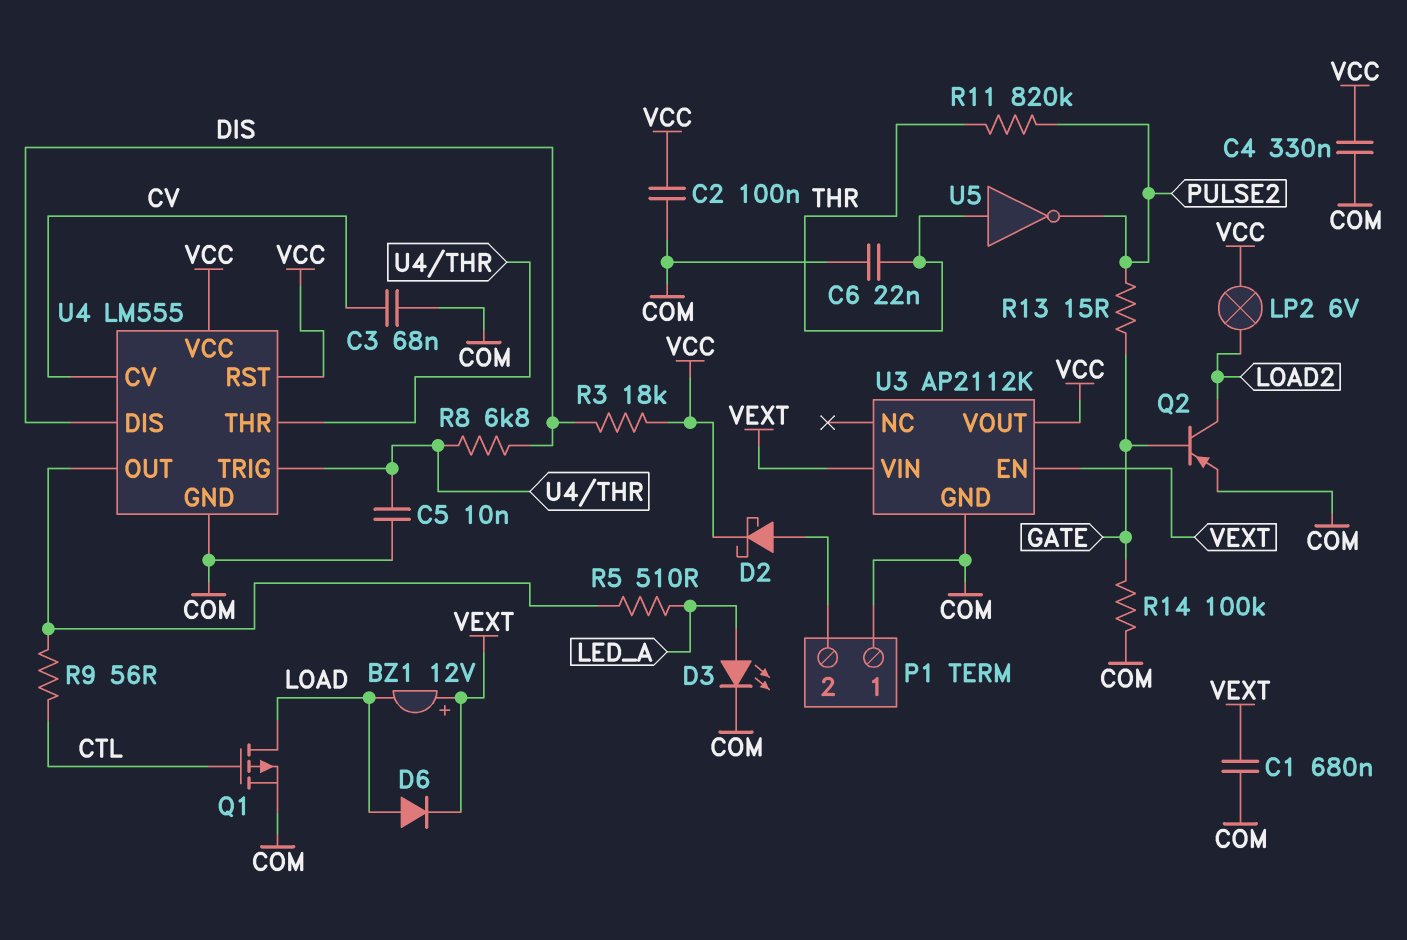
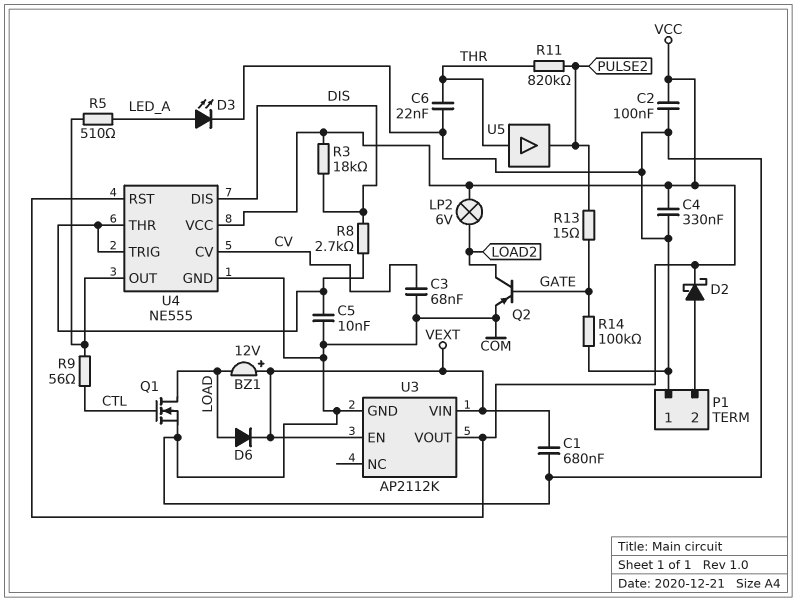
Q1: PMOS (G CTL, D LOAD, S COM) -> NMOS (G CTL, D LOAD, S COM)
R8: 6.8k (DIS, U4/THR) -> 2.7k (DIS, U4/THR)
U4: LM555 -> NE555
U5: NOT (in THR, out PULSE2) -> buffer (in THR, out PULSE2)

